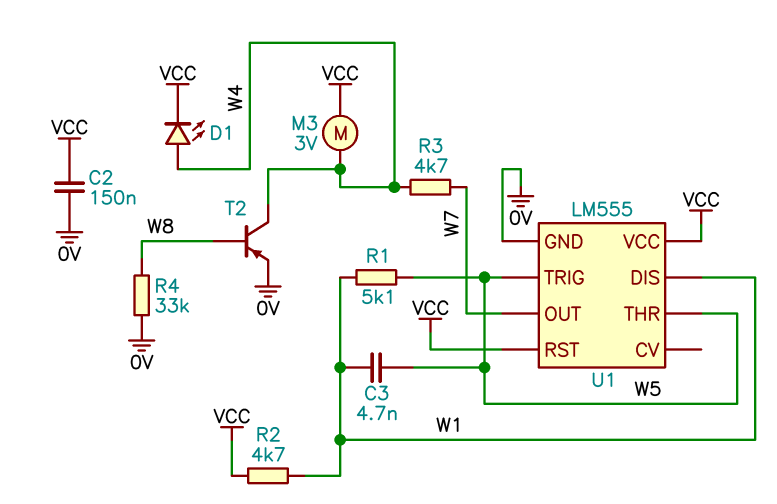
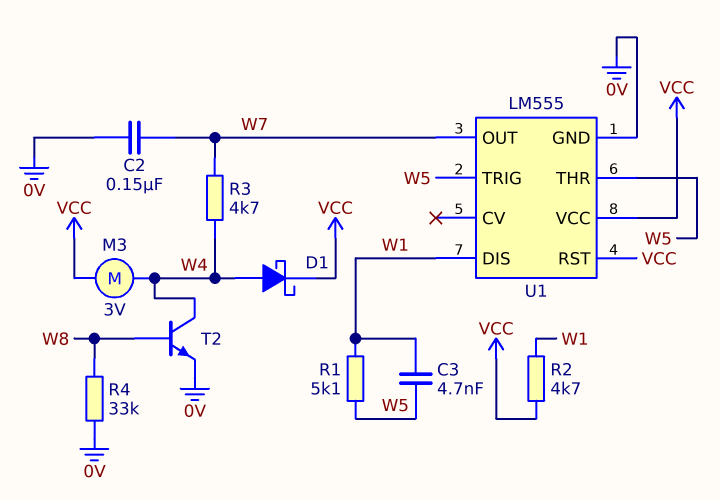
C2: 150nF (0V, VCC) -> 150nF (0V, W7)
D1: LED (A W4, K VCC) -> schottky (A W4, K VCC)
T2: PNP (B W8, C W4, E 0V) -> NPN (B W8, C W4, E 0V)

